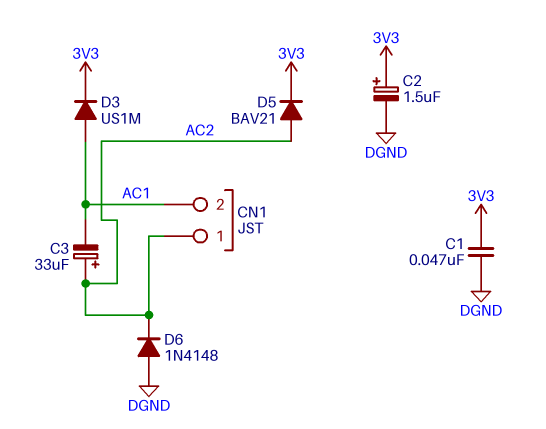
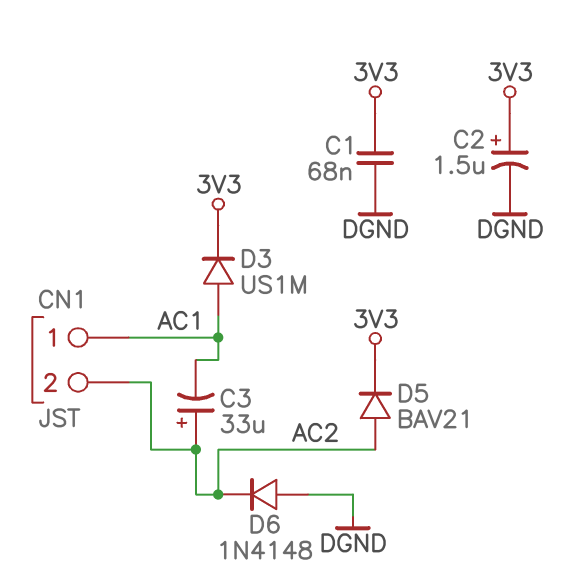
C1: 47nF (3V3, DGND) -> 68nF (3V3, DGND)
CN1 pin 1: AC2 -> AC1
CN1 pin 2: AC1 -> AC2

